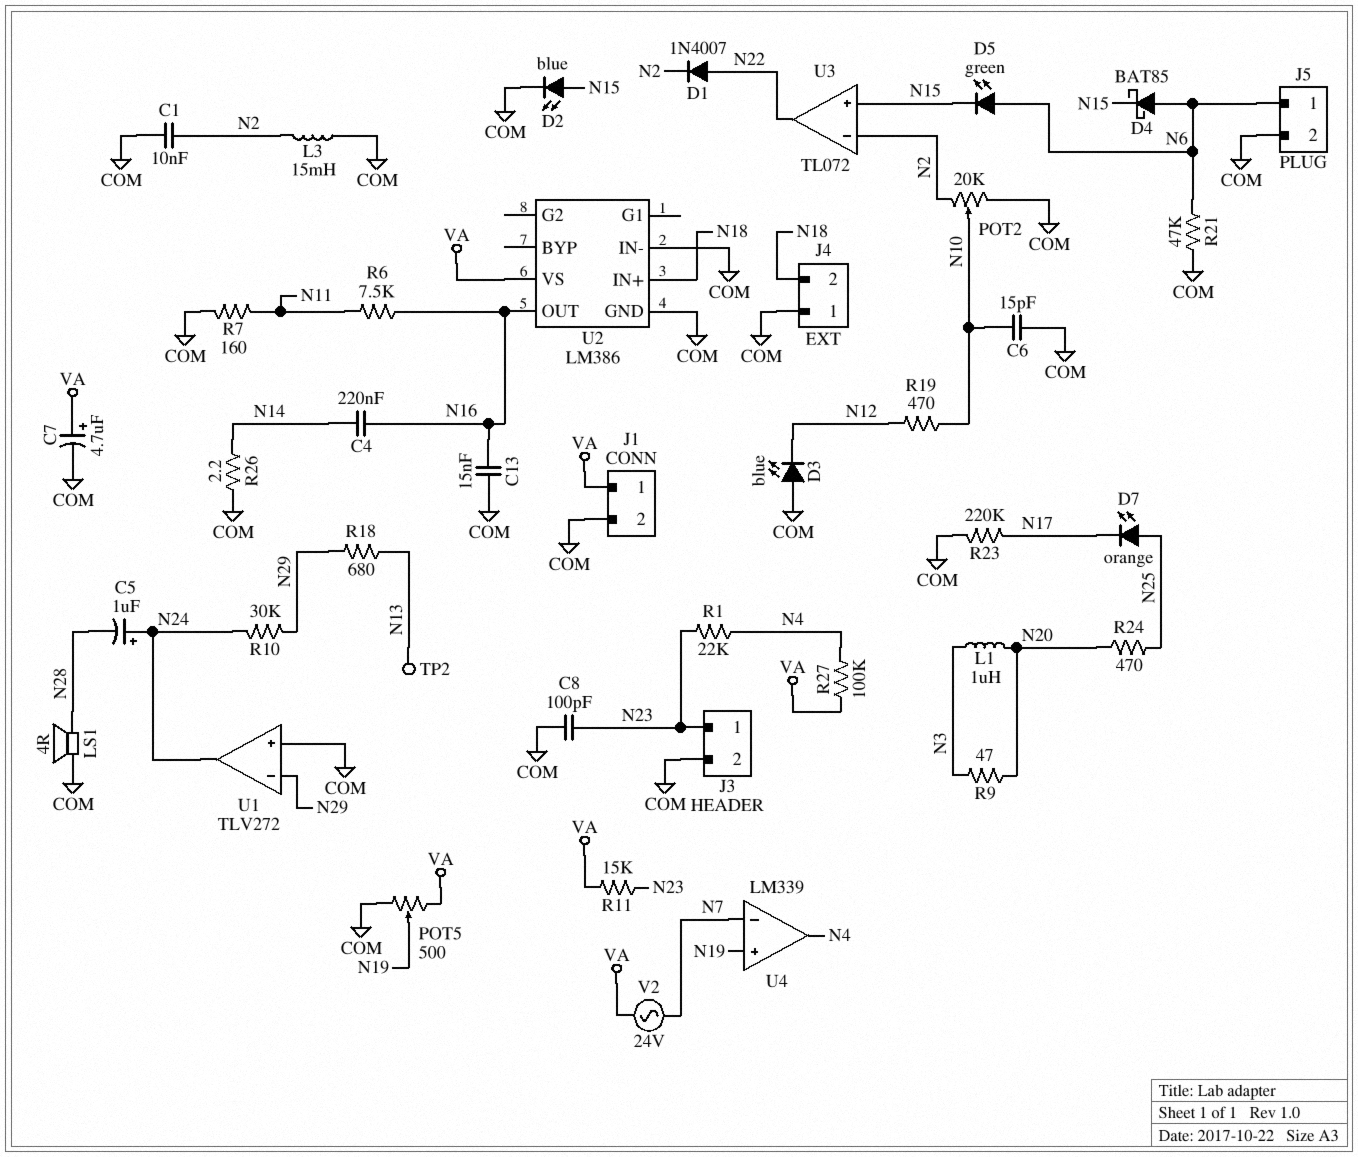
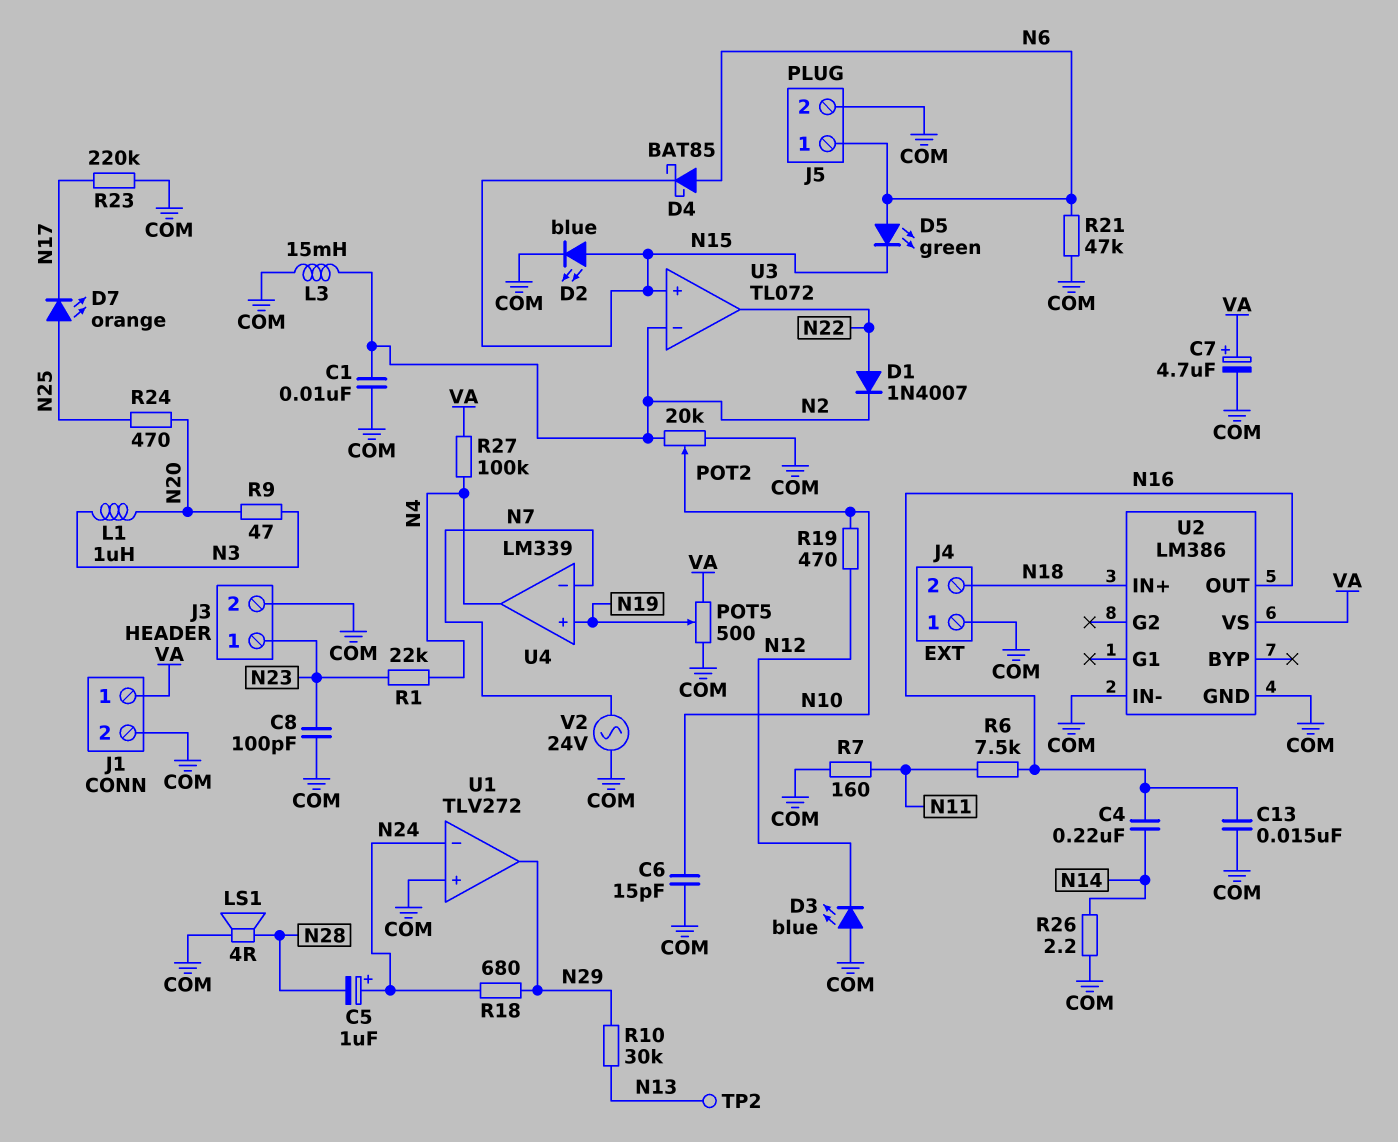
R10: 30k (N24, N29) -> 30k (N13, N29)
R11: 15k (N23, VA) -> none
R18: 680 (N13, N29) -> 680 (N24, N29)
U1 pin in-: N29 -> N24
U1 pin out: N24 -> N29
V2: AC 24V (N7, VA) -> AC 24V (COM, N7)

